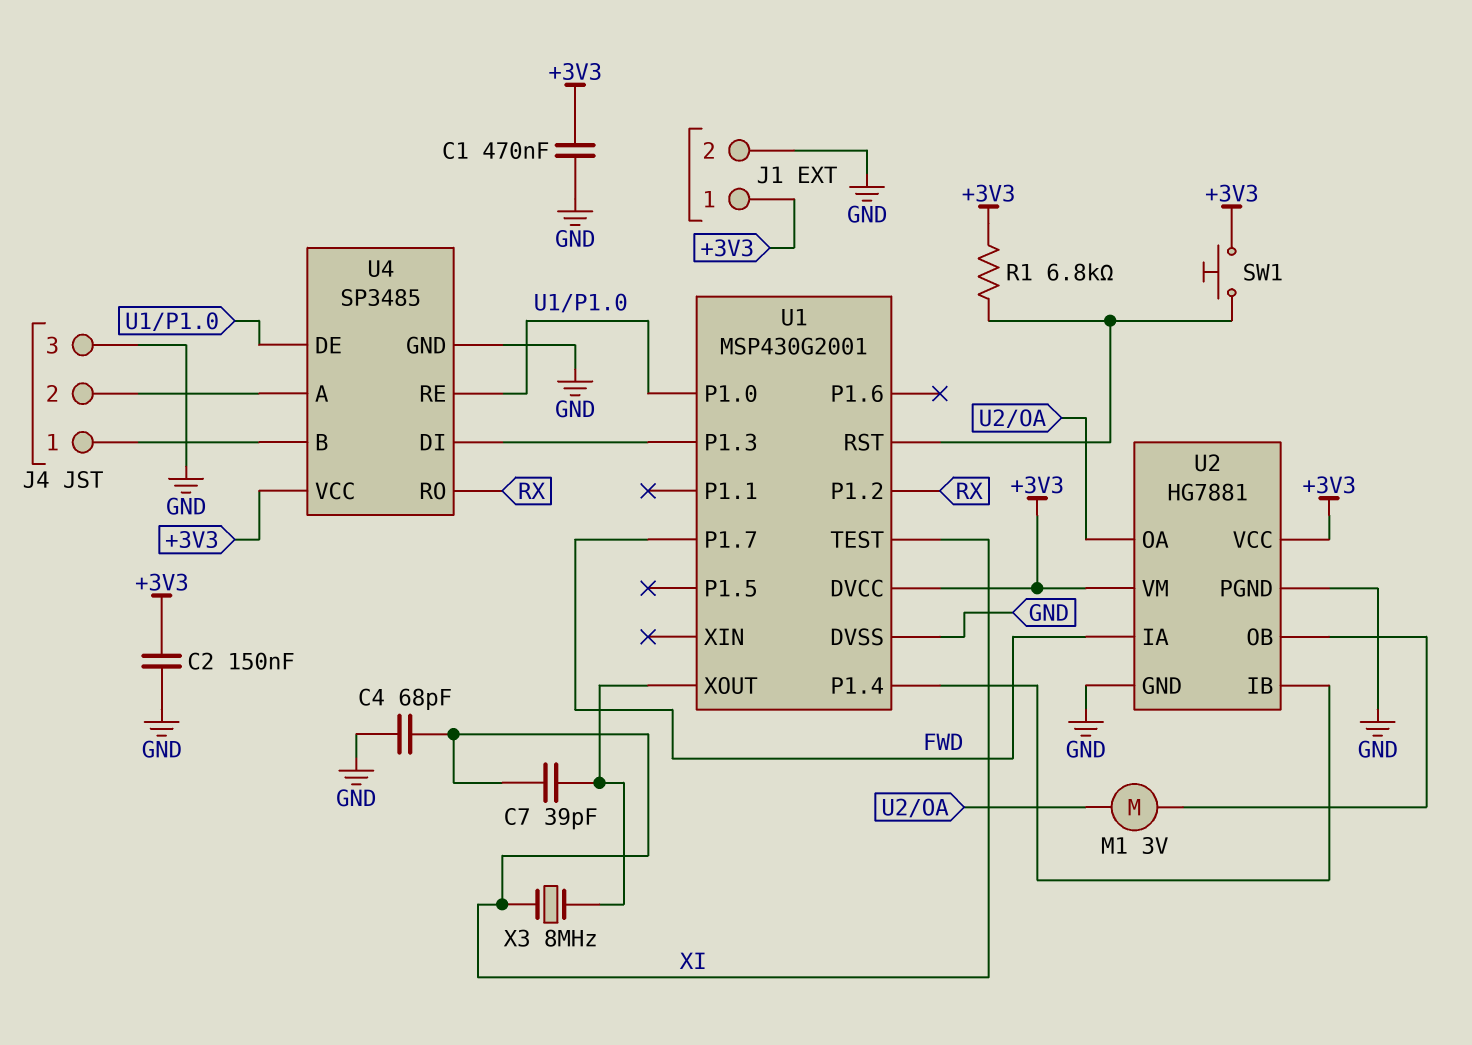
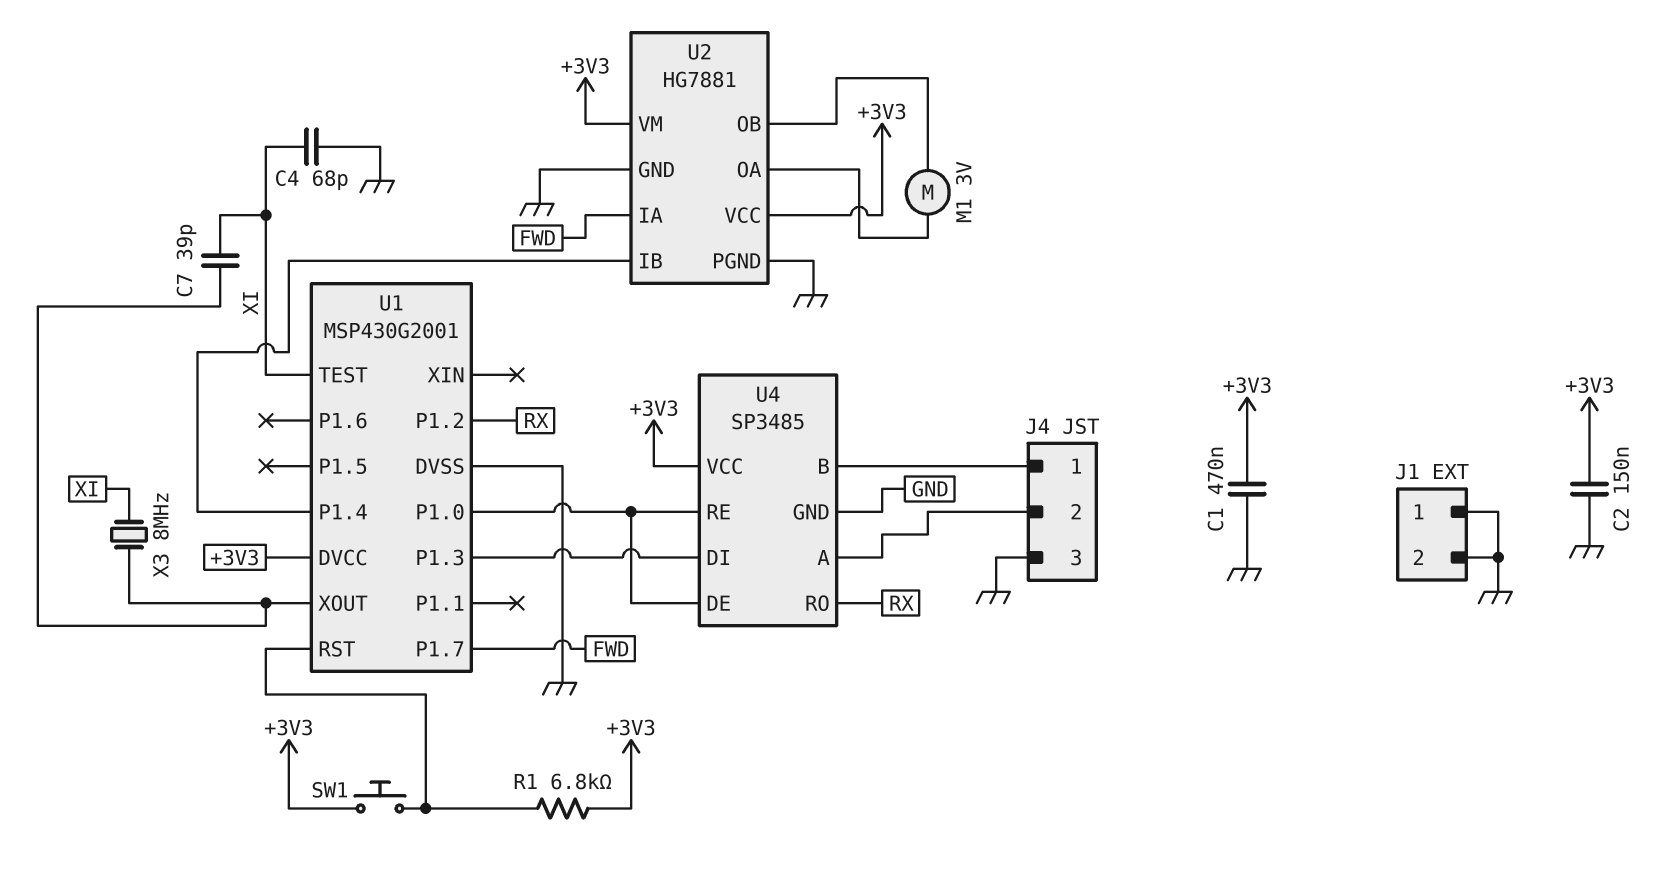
J1 pin 1: +3V3 -> GND

